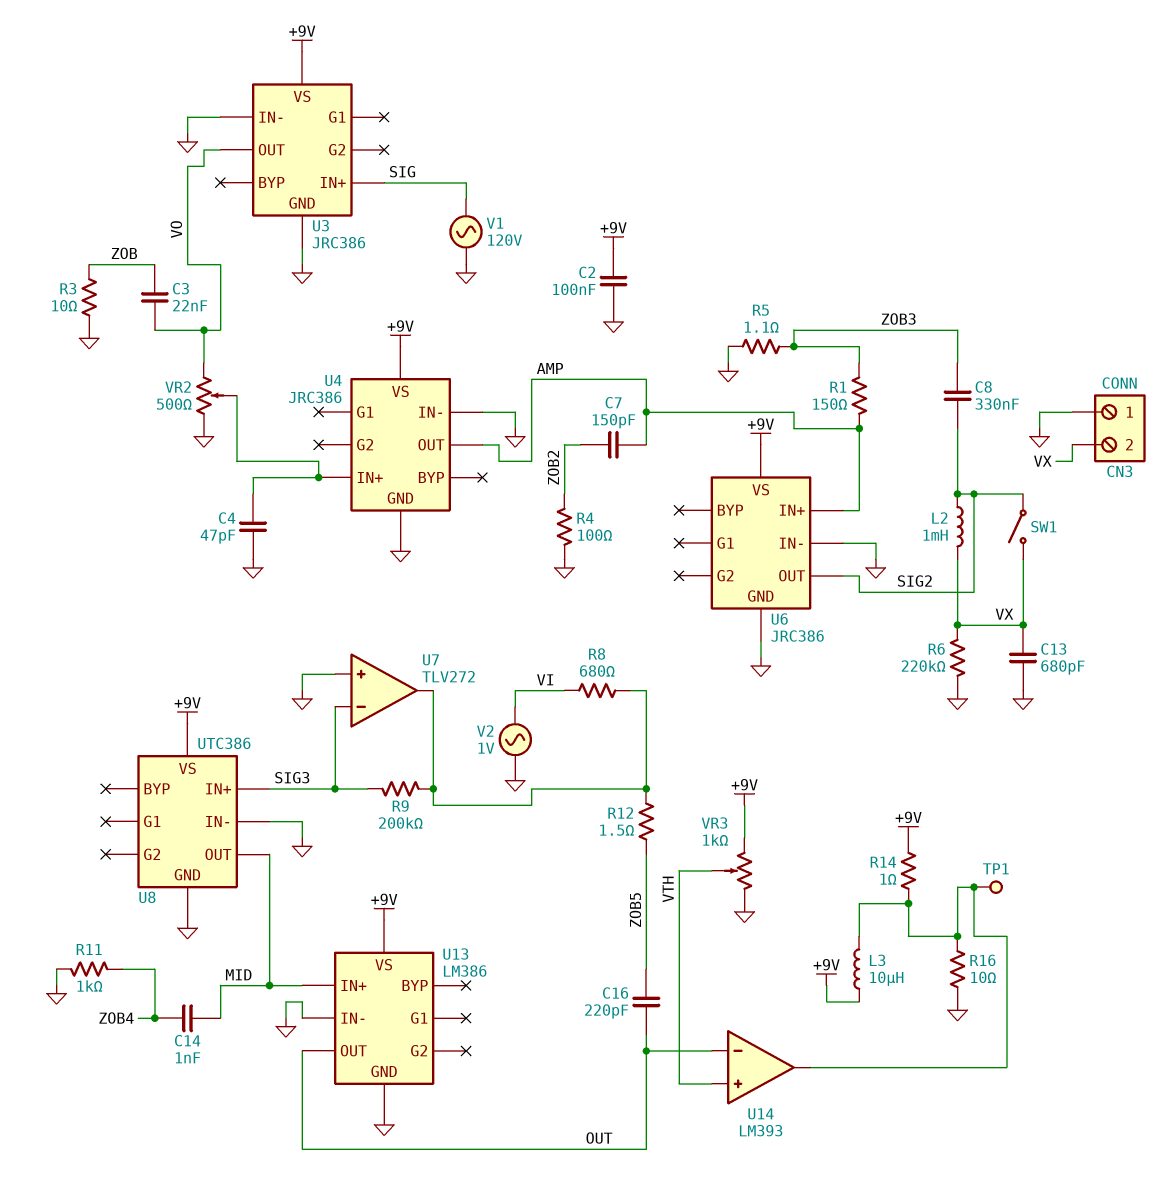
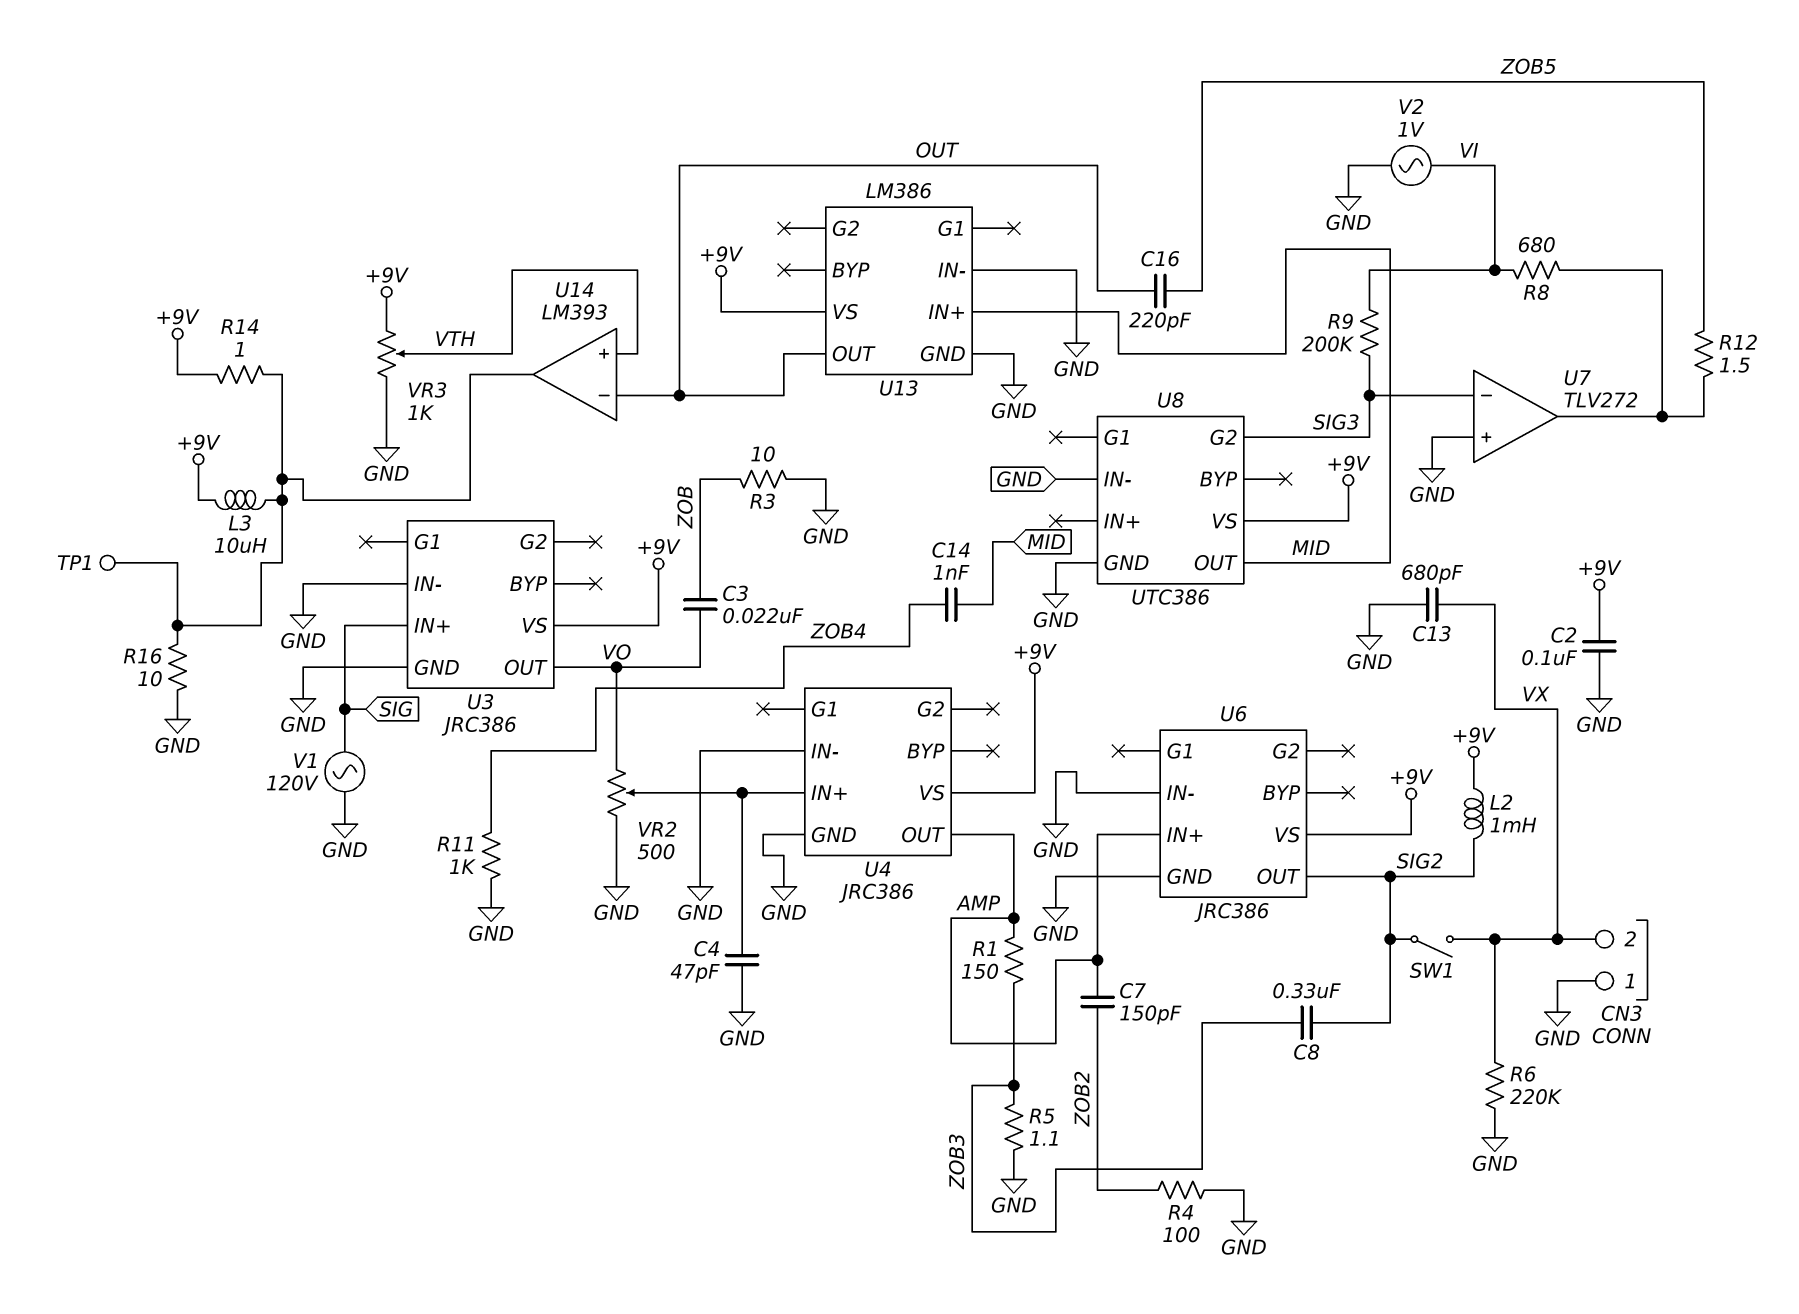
L2: 1mH (SIG2, VX) -> 1mH (+9V, SIG2)
R9: 200k (SIG3, U7/out) -> 200k (SIG3, VI)
U8 pin G2: none -> SIG3
U8 pin IN+: SIG3 -> none

